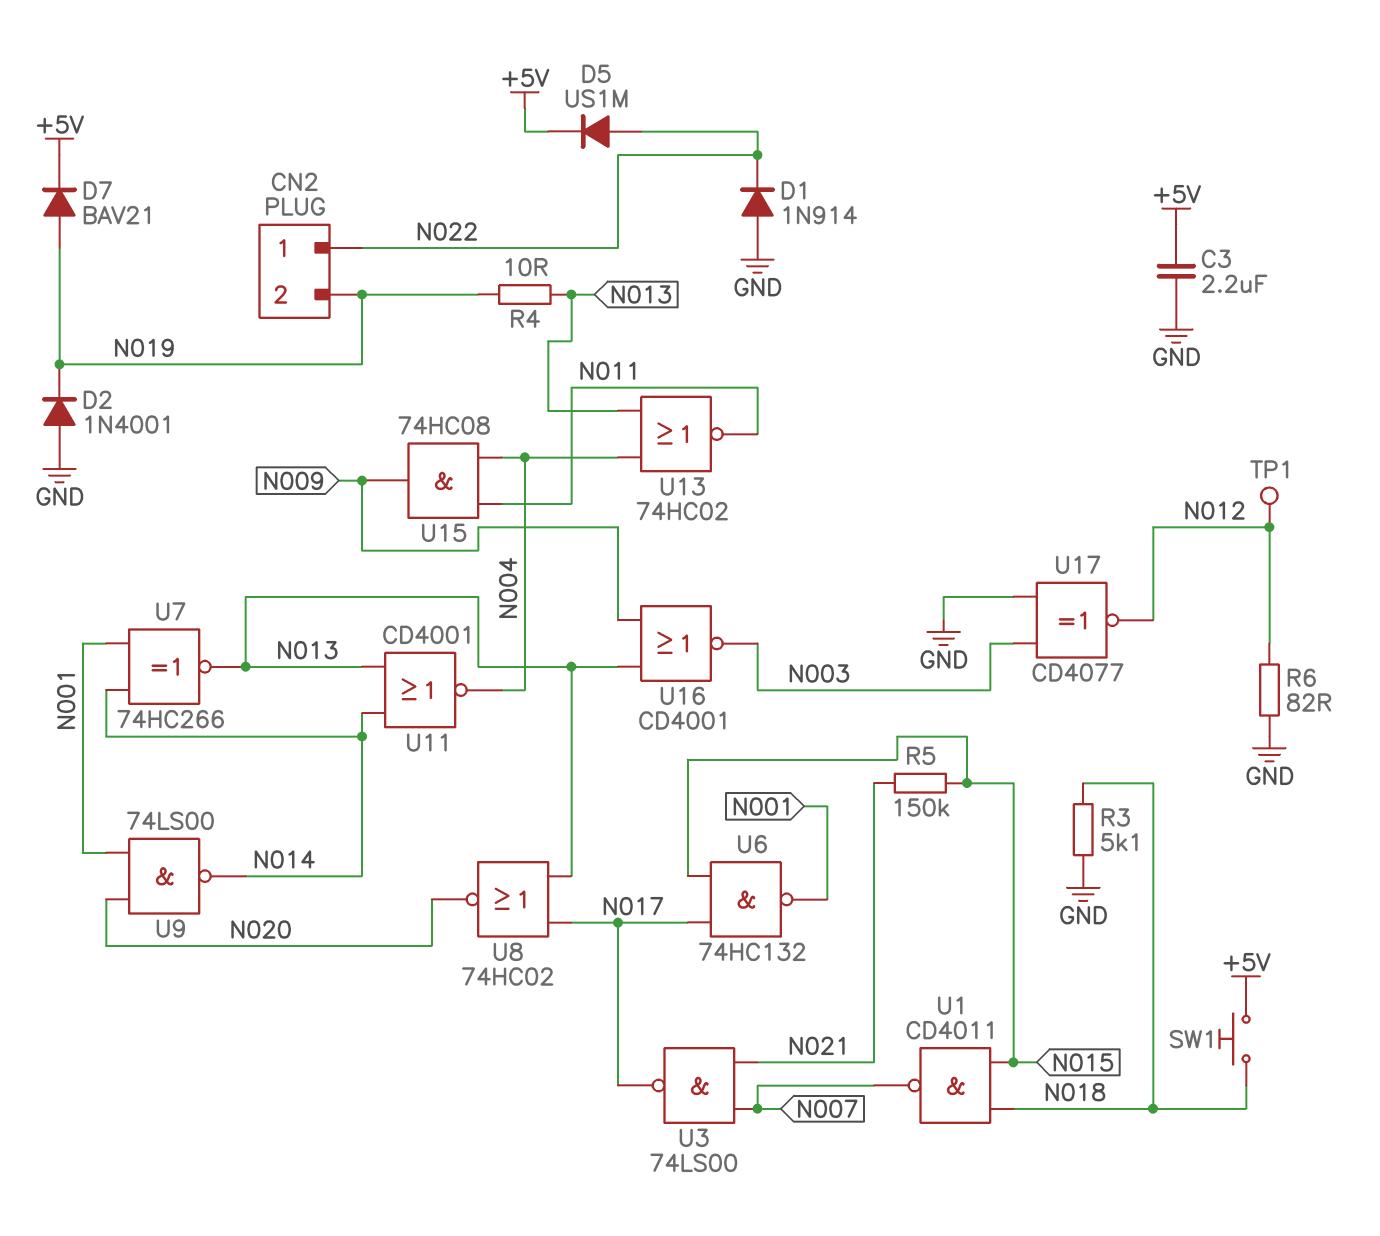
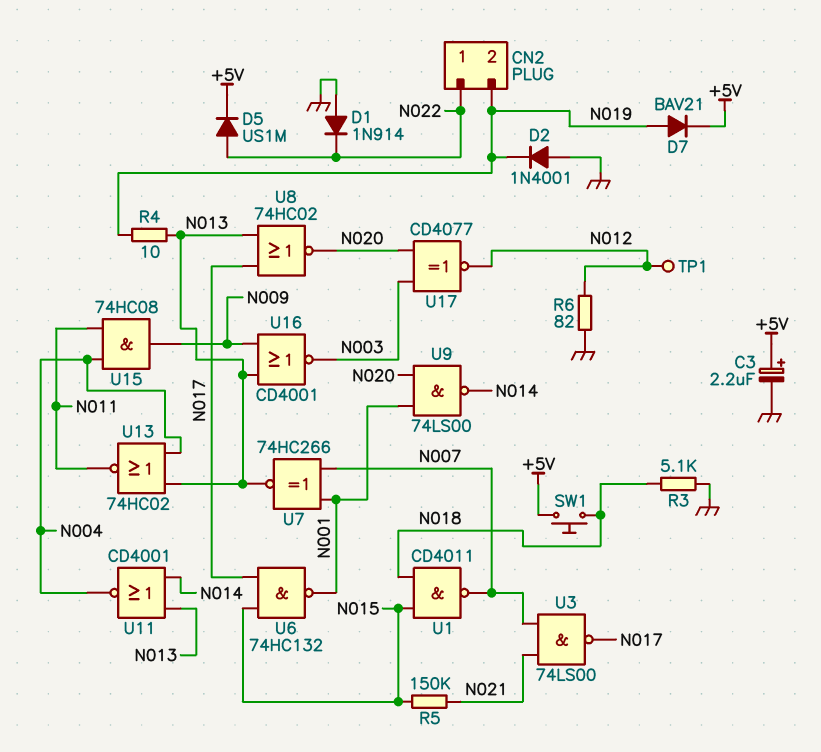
C3: 2.2uF (+5V, GND) -> 2.2uF (plus +5V, minus GND)
U7: XNOR 74HC266 (in N001, in N014, out N013) -> XNOR 74HC266 (in N001, in N007, out N013)
U17: XNOR CD4077 (in GND, in N003, out N012) -> XNOR CD4077 (in N003, in N020, out N012)

